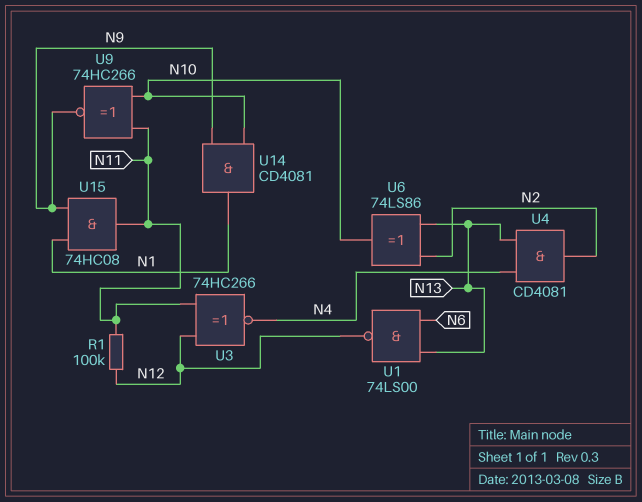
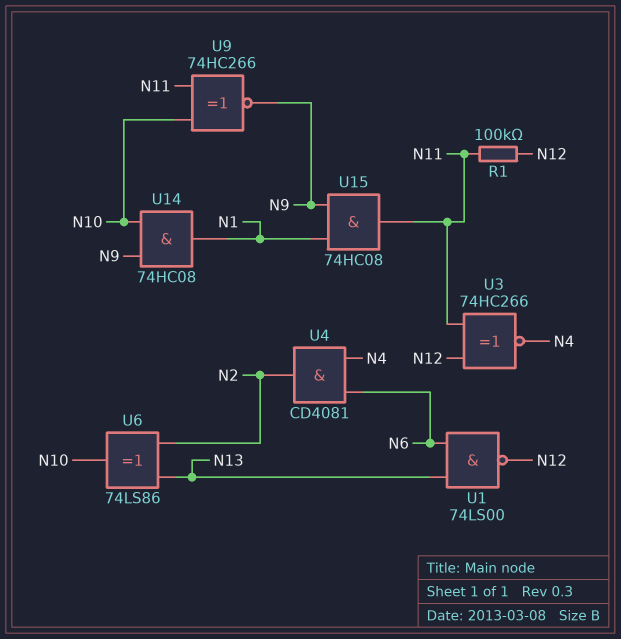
U4: AND CD4081 (in N4, in N13, out N2) -> AND CD4081 (in N4, in N6, out N2)
U14: AND CD4081 (in N9, in N10, out N1) -> AND 74HC08 (in N9, in N10, out N1)

